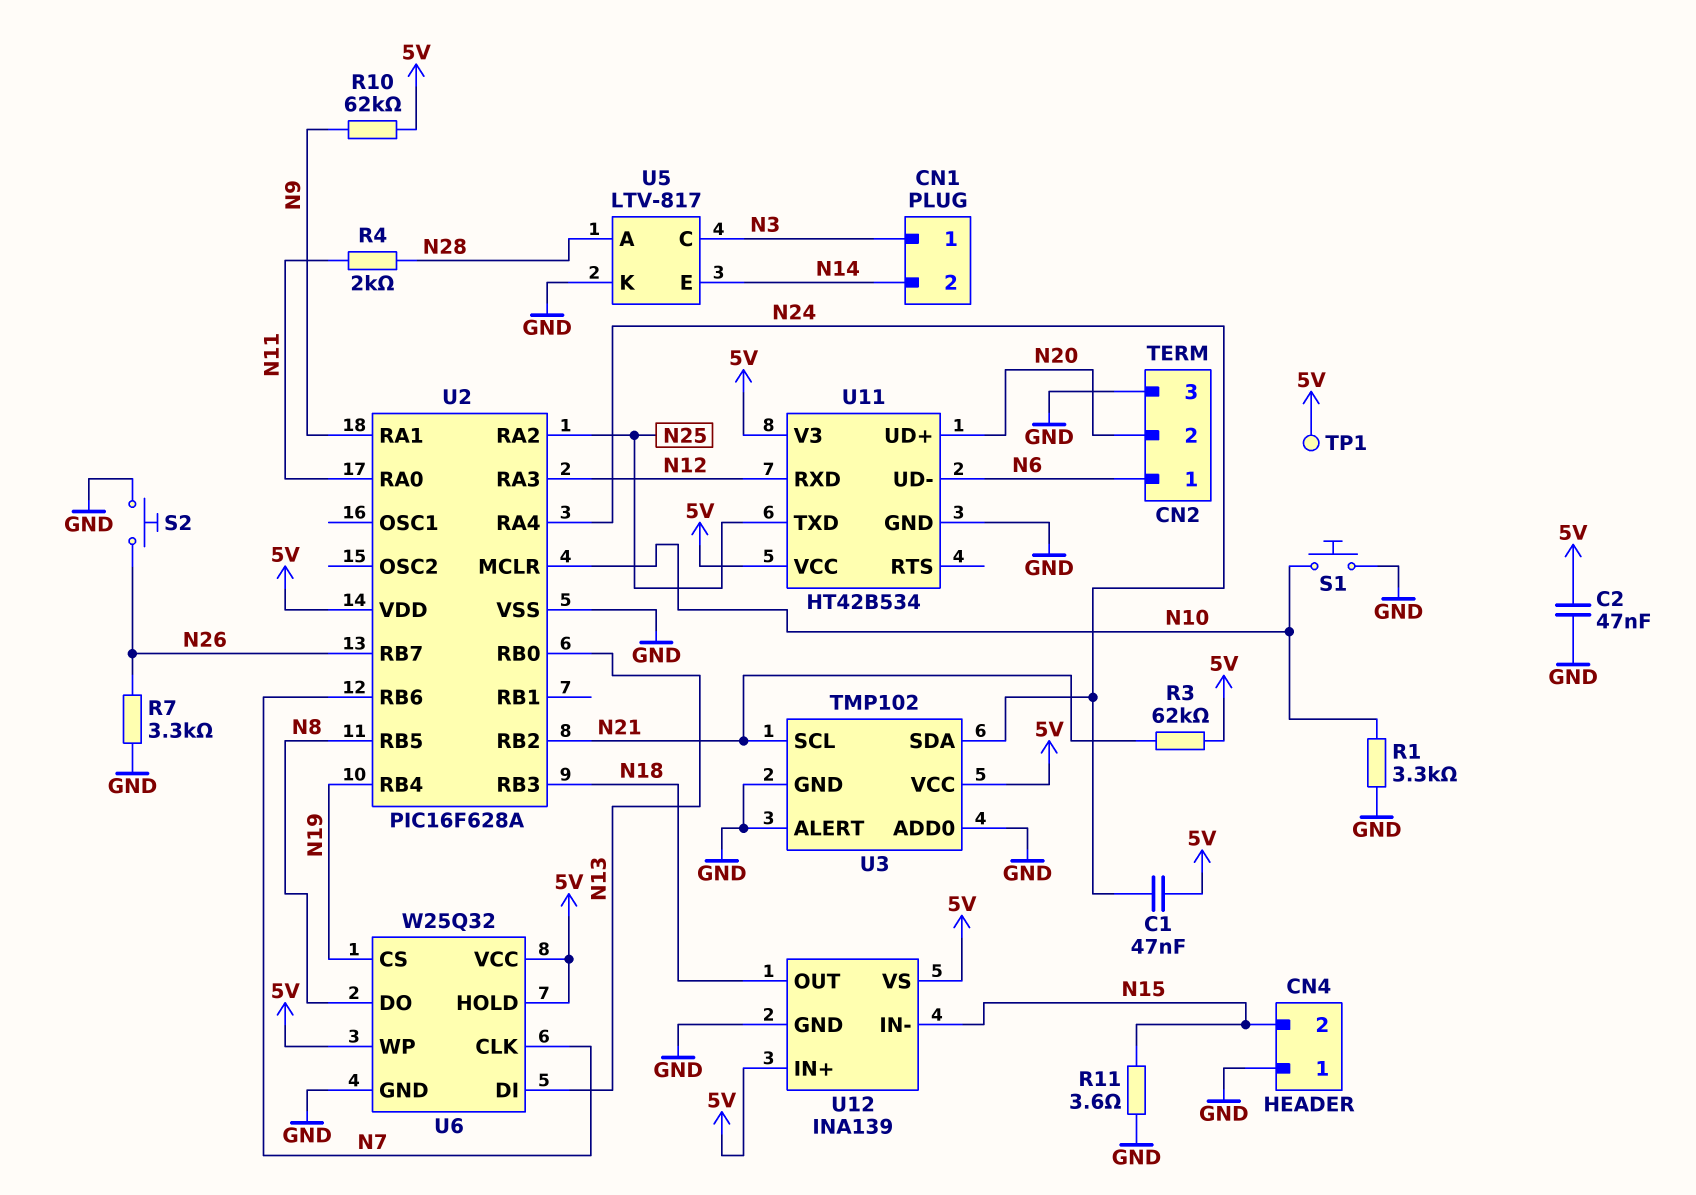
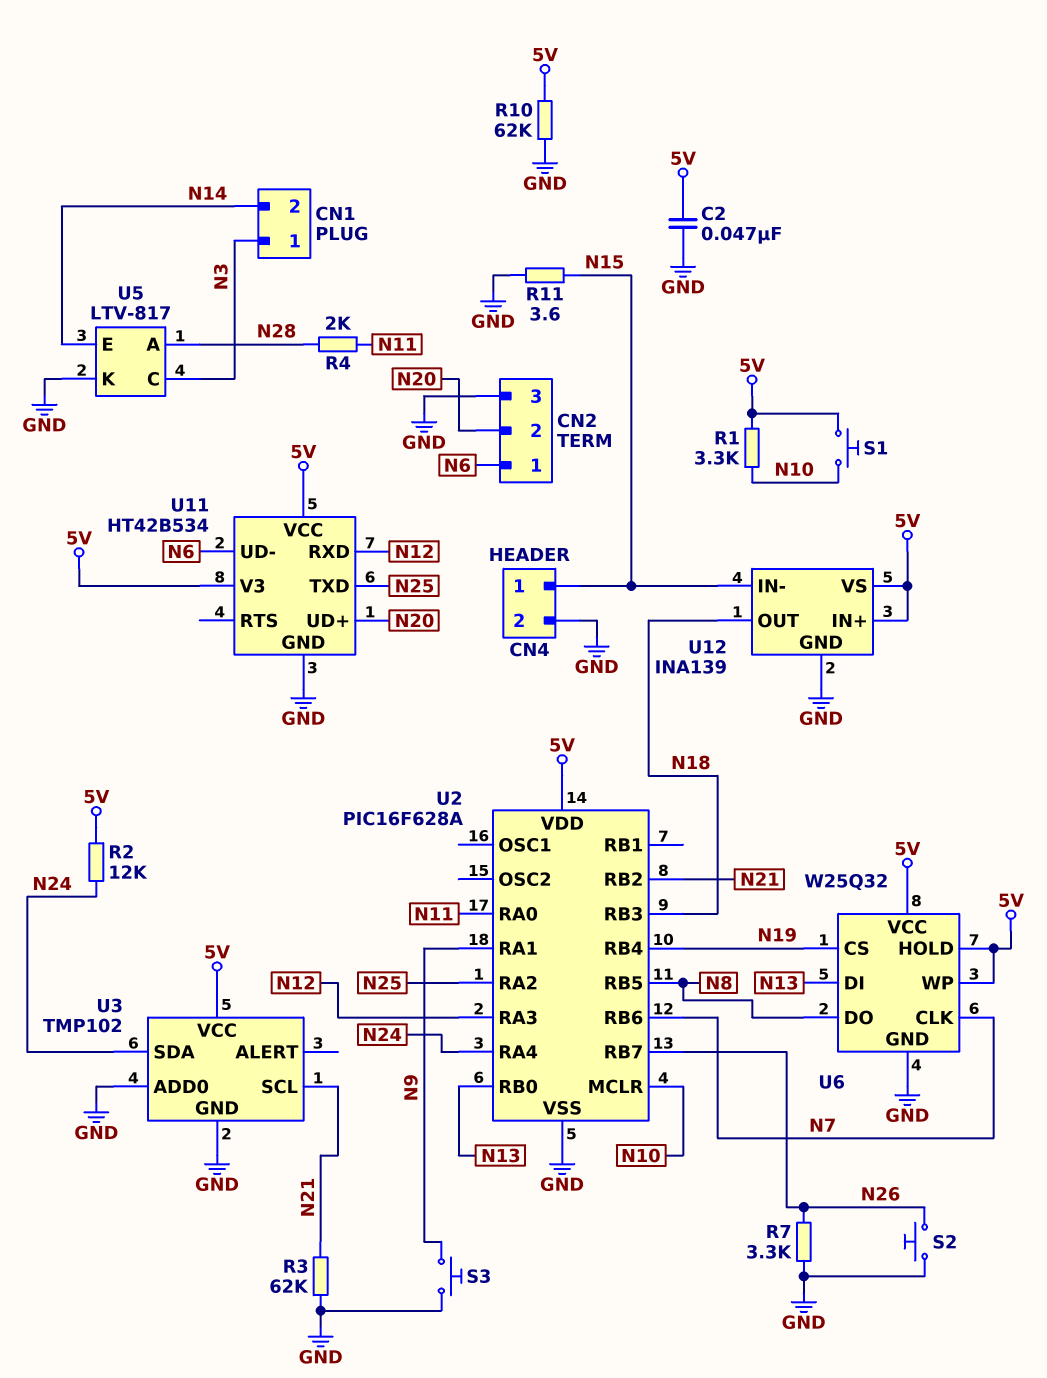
C1: 47nF (5V, N24) -> none
CN4 pin 1: GND -> N15
CN4 pin 2: N15 -> GND
R1: 3.3k (GND, N10) -> 3.3k (5V, N10)
R2: none -> 12k (5V, N24)
R3: 62k (5V, N21) -> 62k (GND, N21)
R10: 62k (5V, N9) -> 62k (5V, GND)
S1: button (GND, N10) -> button (5V, N10)
S3: none -> button (GND, N9)
TP1: test point (5V) -> none
U3 pin ALERT: GND -> none

